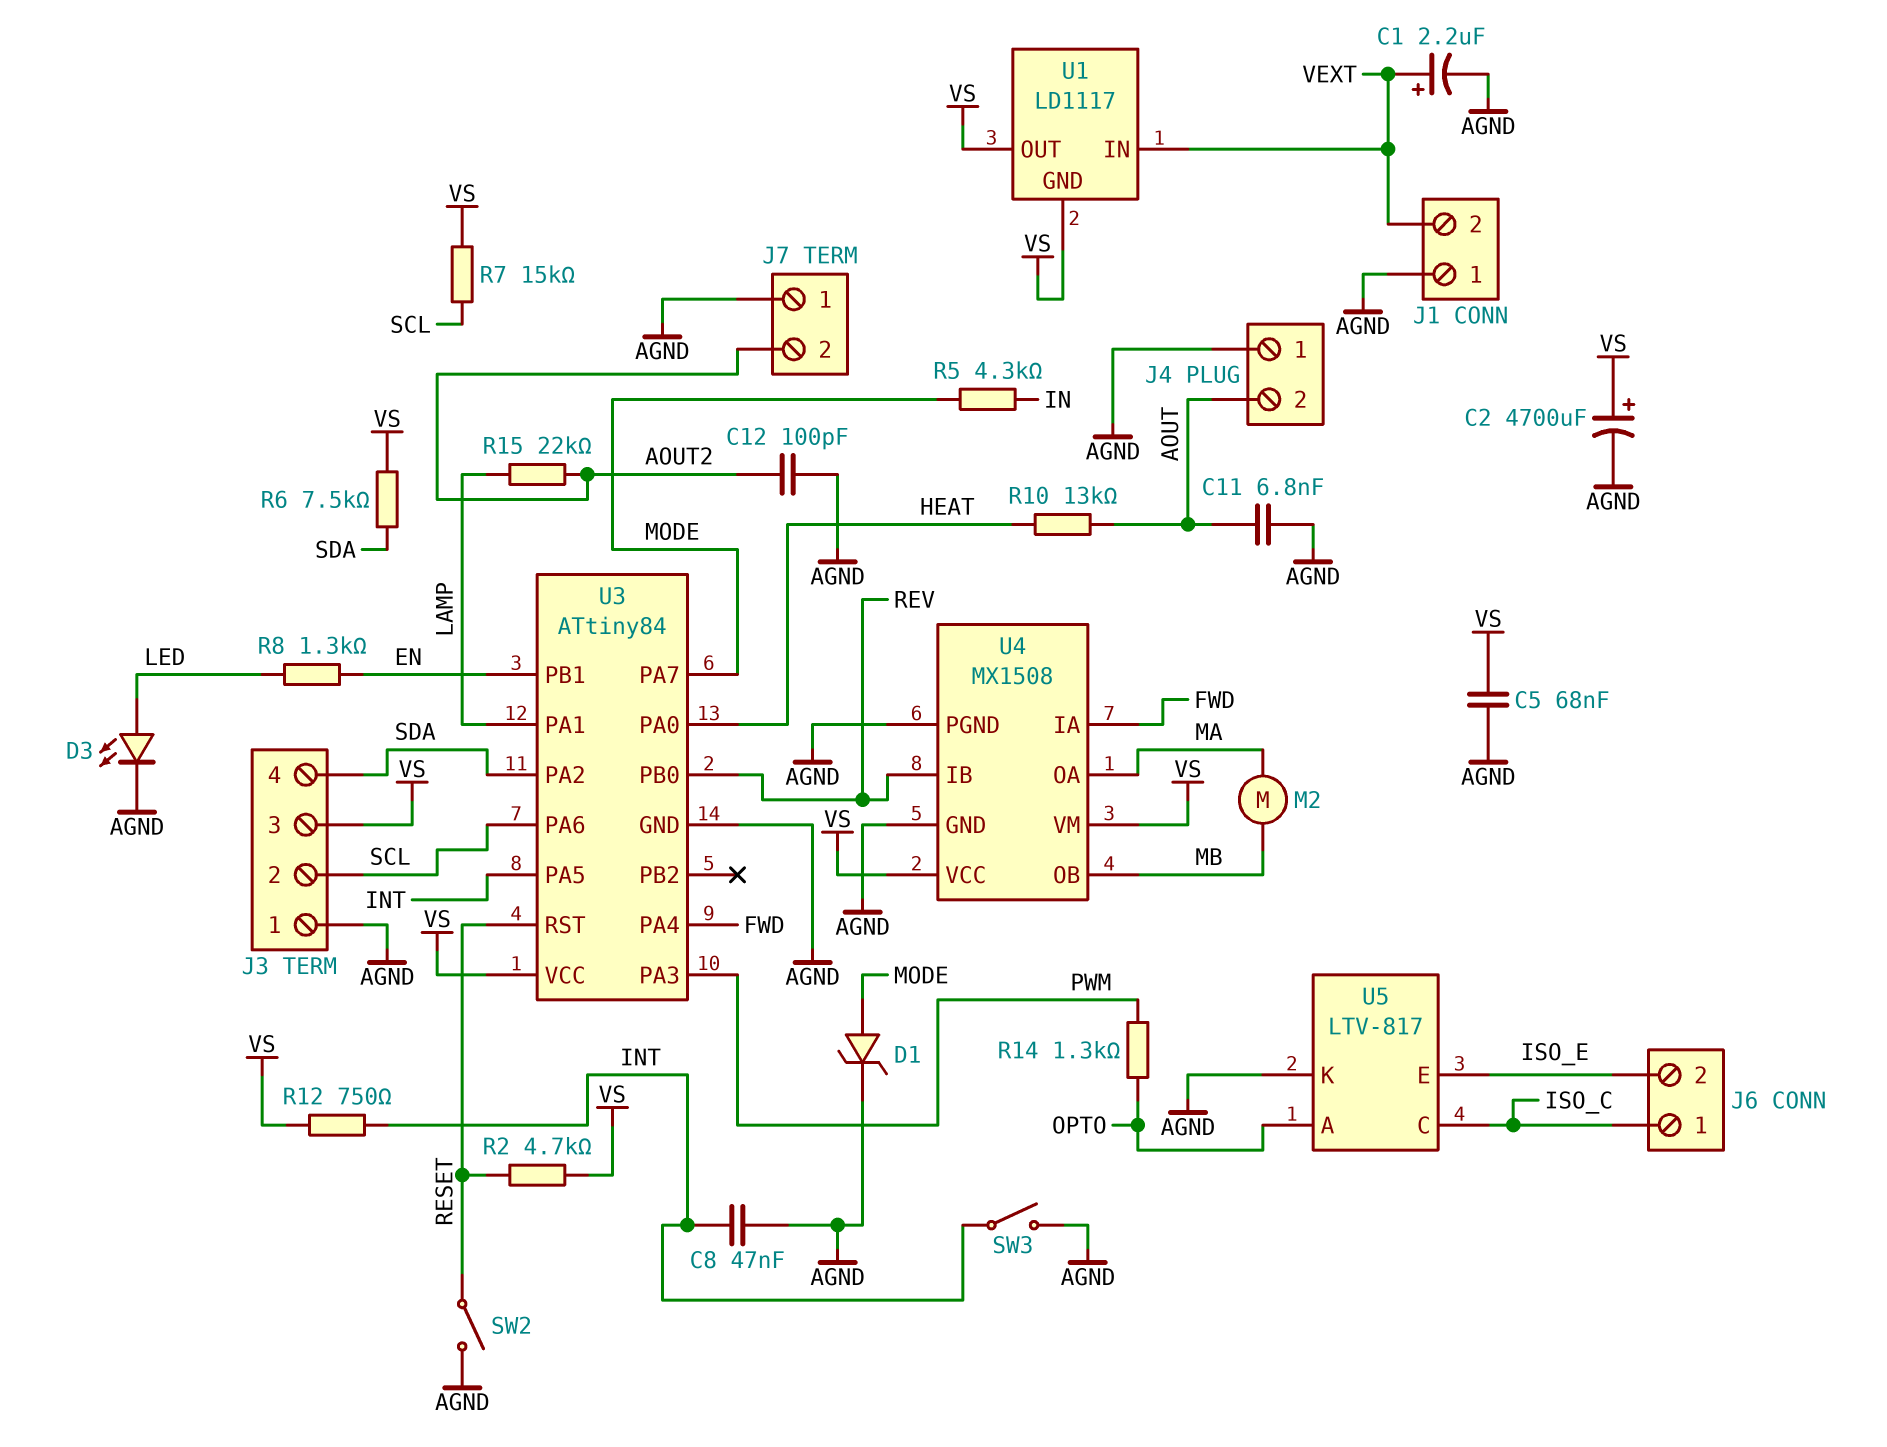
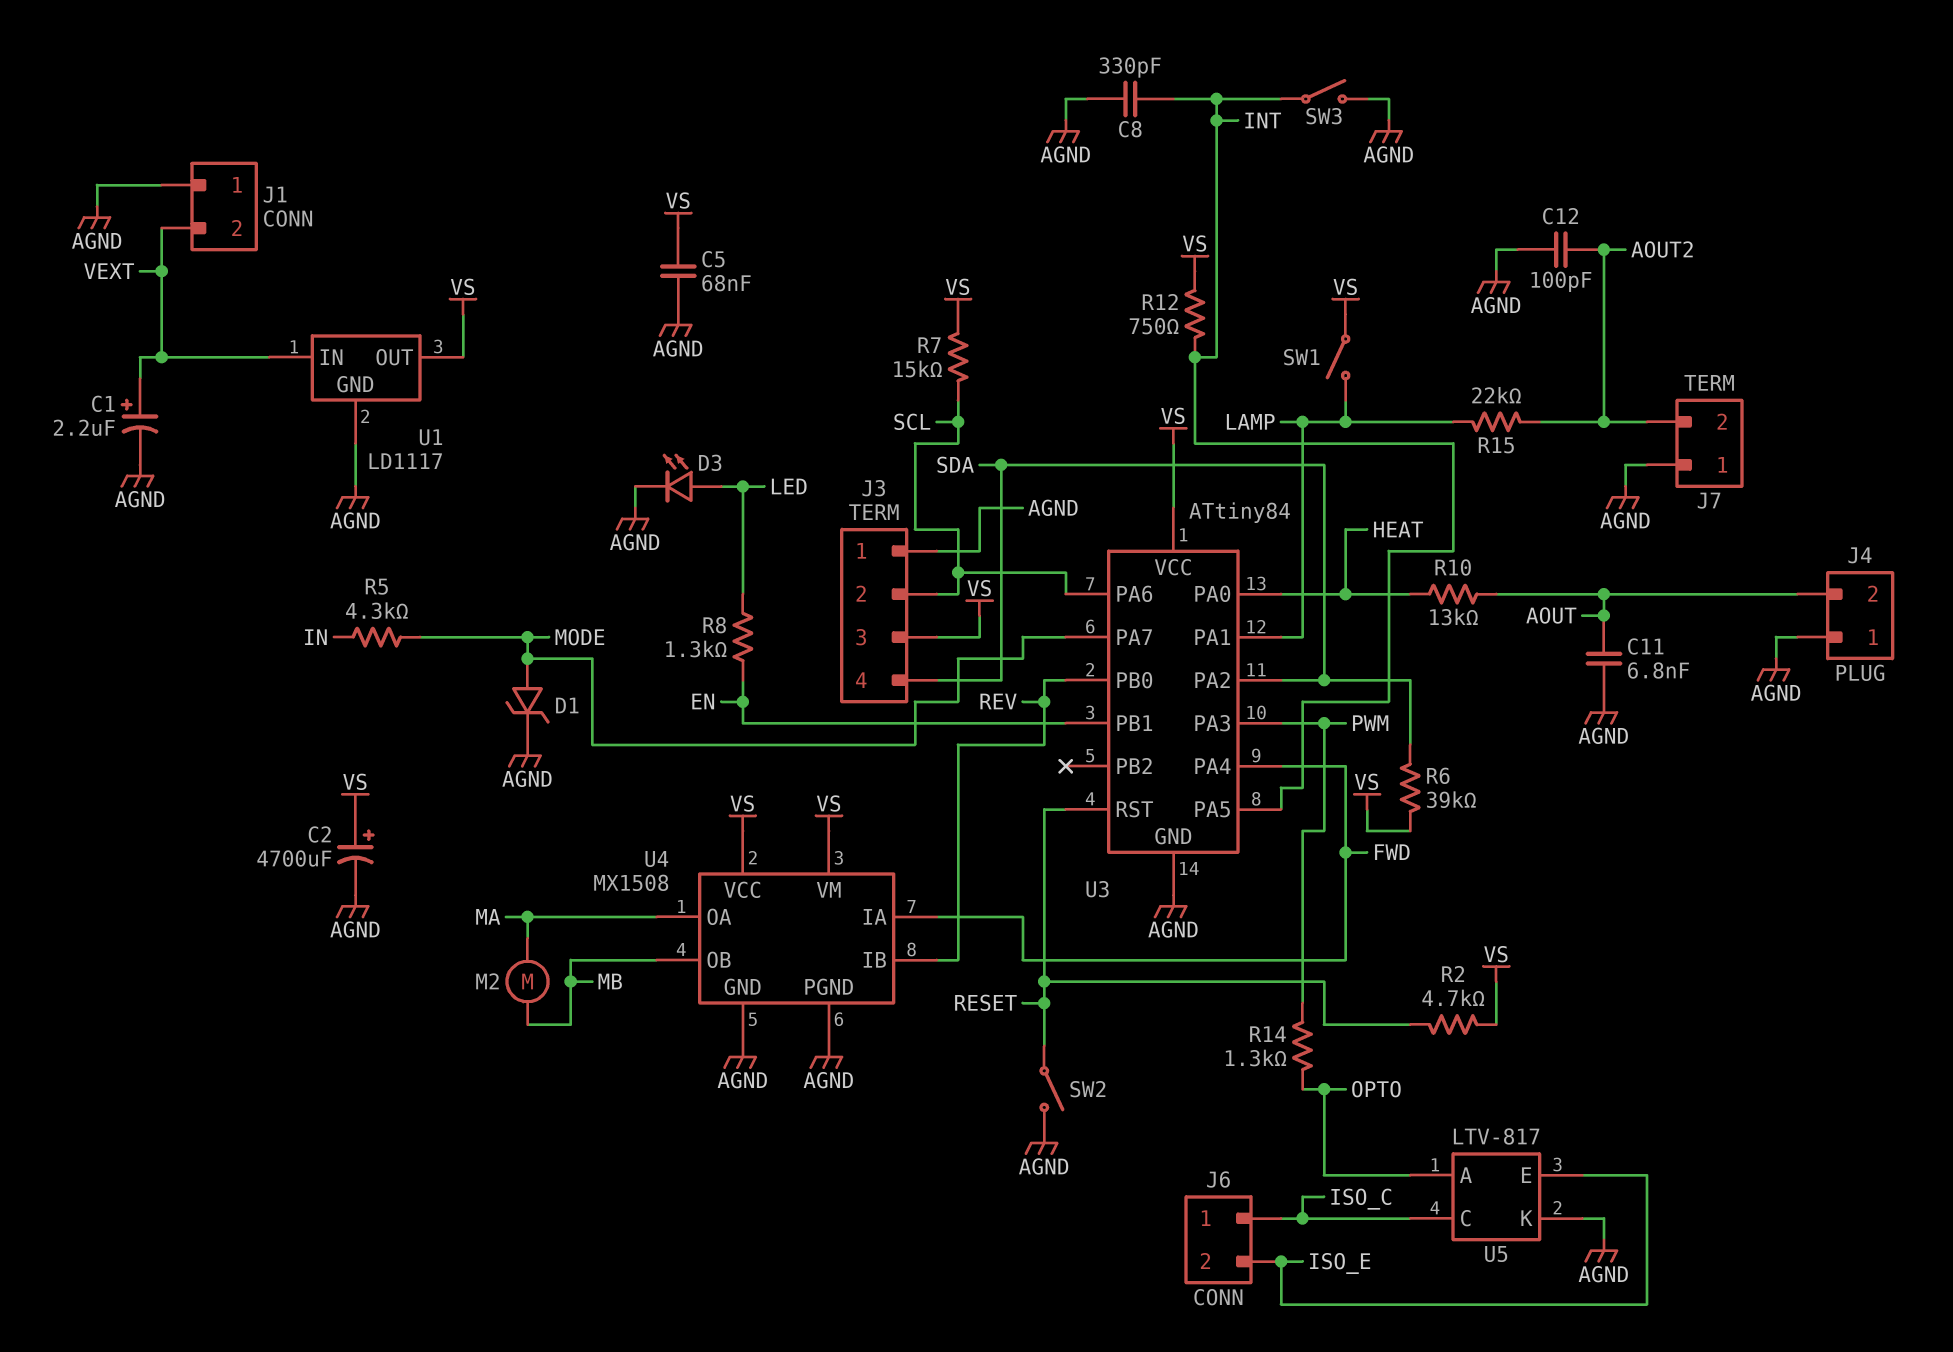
C8: 47nF (AGND, INT) -> 330pF (AGND, INT)
R6: 7.5k (SDA, VS) -> 39k (SDA, VS)
SW1: none -> switch (LAMP, VS)
U1 pin GND: VS -> AGND

